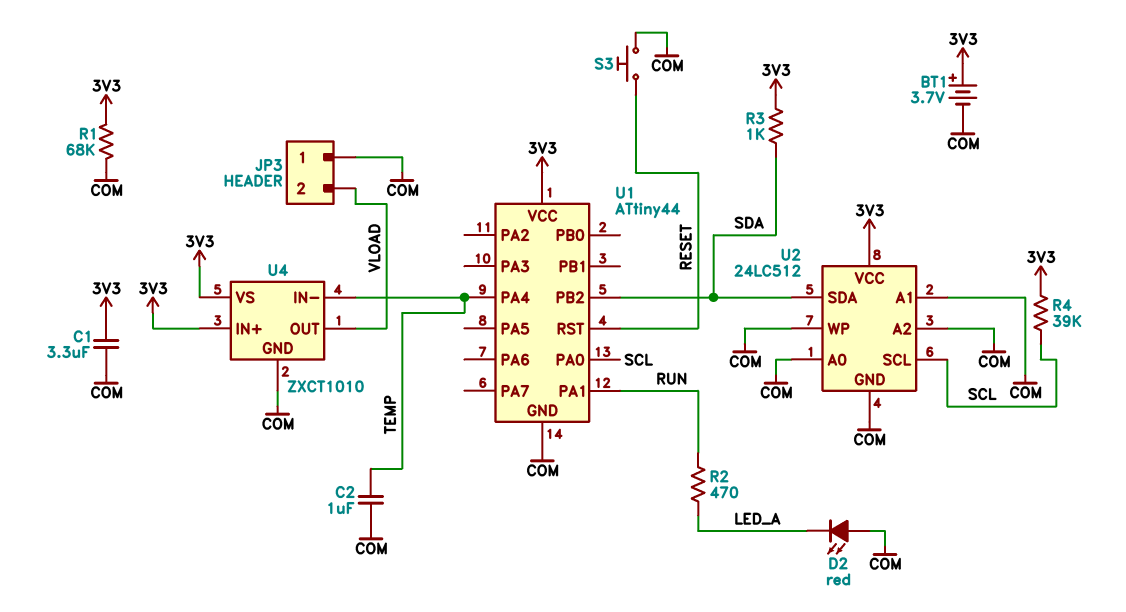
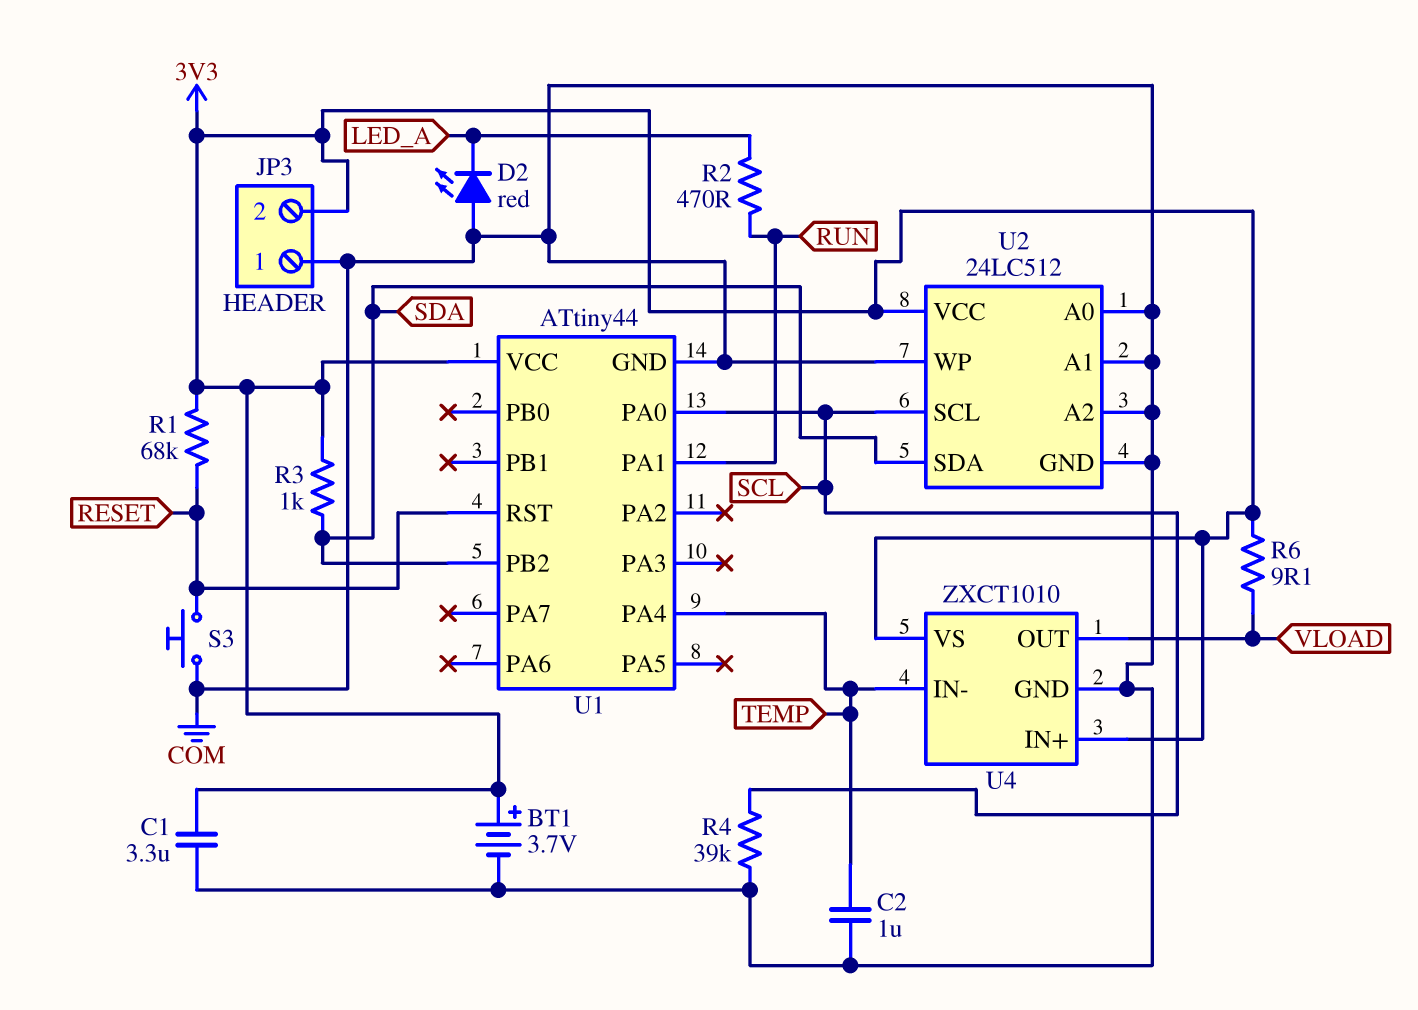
JP3 pin 2: VLOAD -> 3V3
R1: 68k (3V3, COM) -> 68k (3V3, RESET)
R4: 39k (3V3, SCL) -> 39k (COM, SCL)
R6: none -> 9.1 (3V3, VLOAD)

